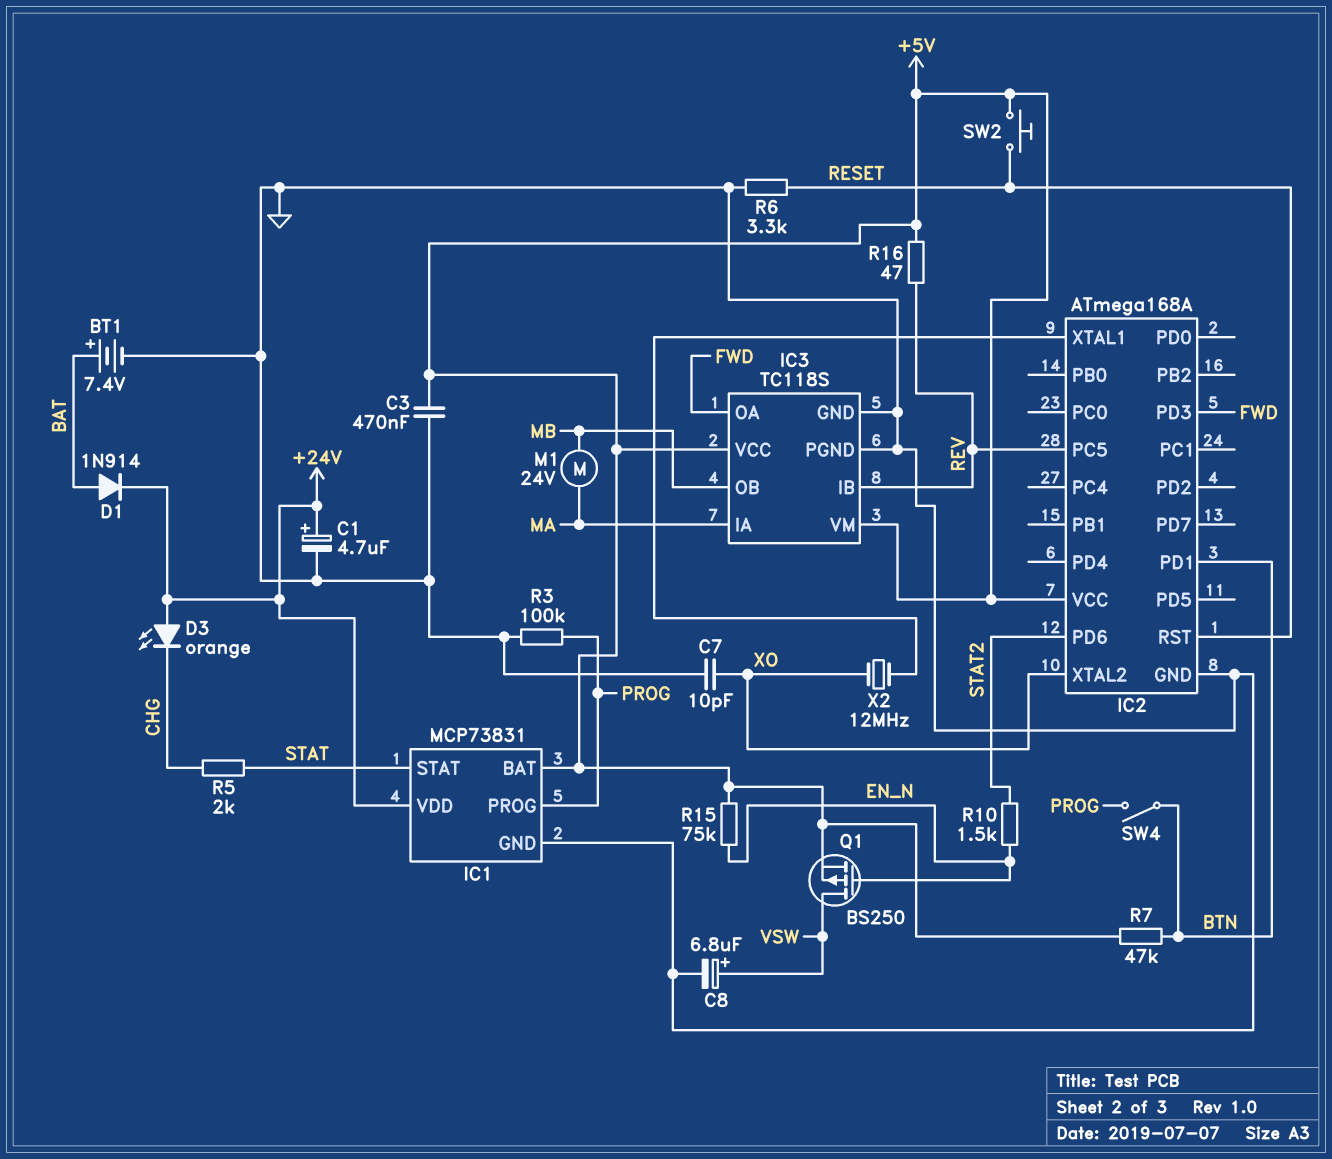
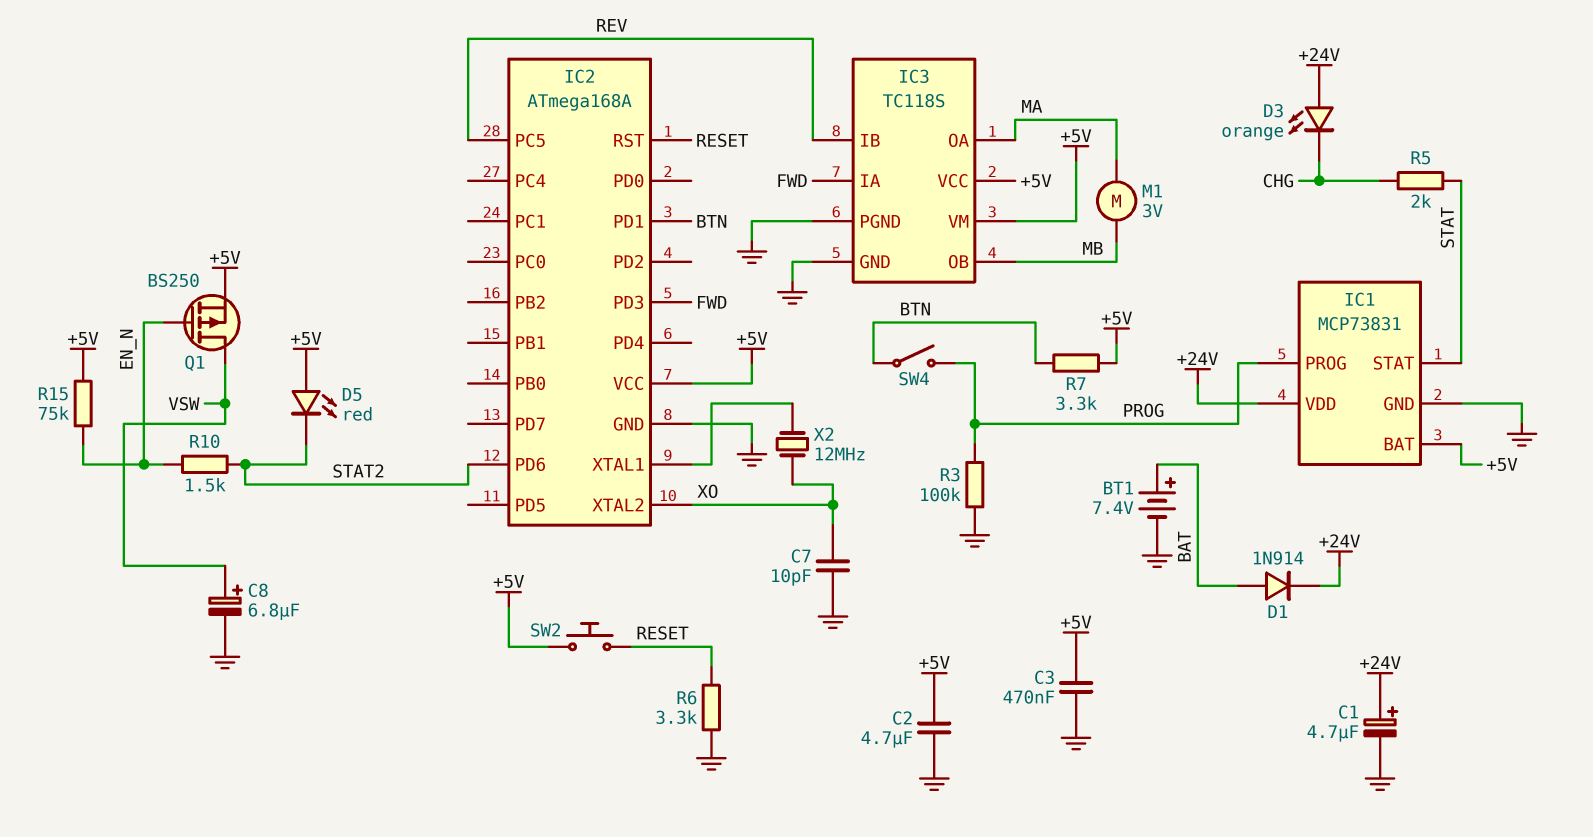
C2: none -> 4.7uF (+5V, GND)
D5: none -> LED red (A +5V, K STAT2)
IC3 pin IA: MA -> FWD
IC3 pin OA: FWD -> MA
M1: motor 24V (MA, MB) -> motor 3V (MA, MB)
R7: 47k (+5V, BTN) -> 3.3k (+5V, BTN)
R16: 47 (+5V, REV) -> none

